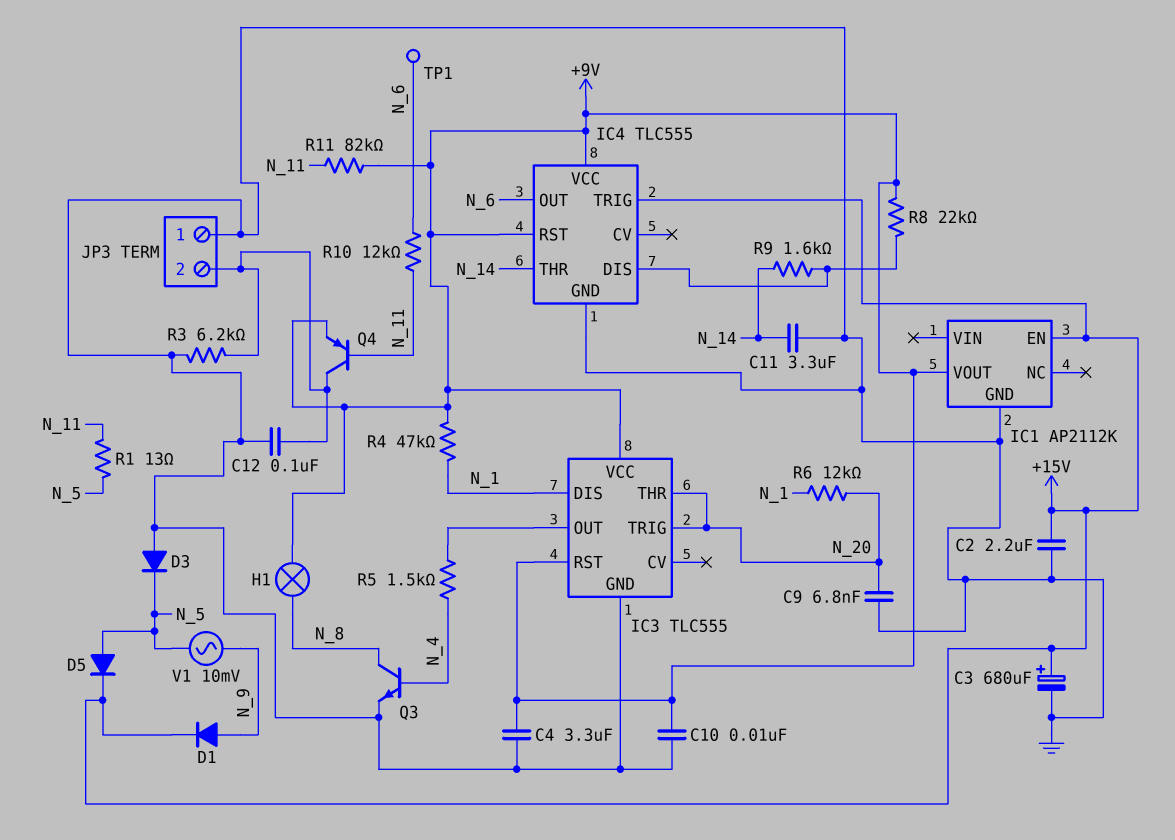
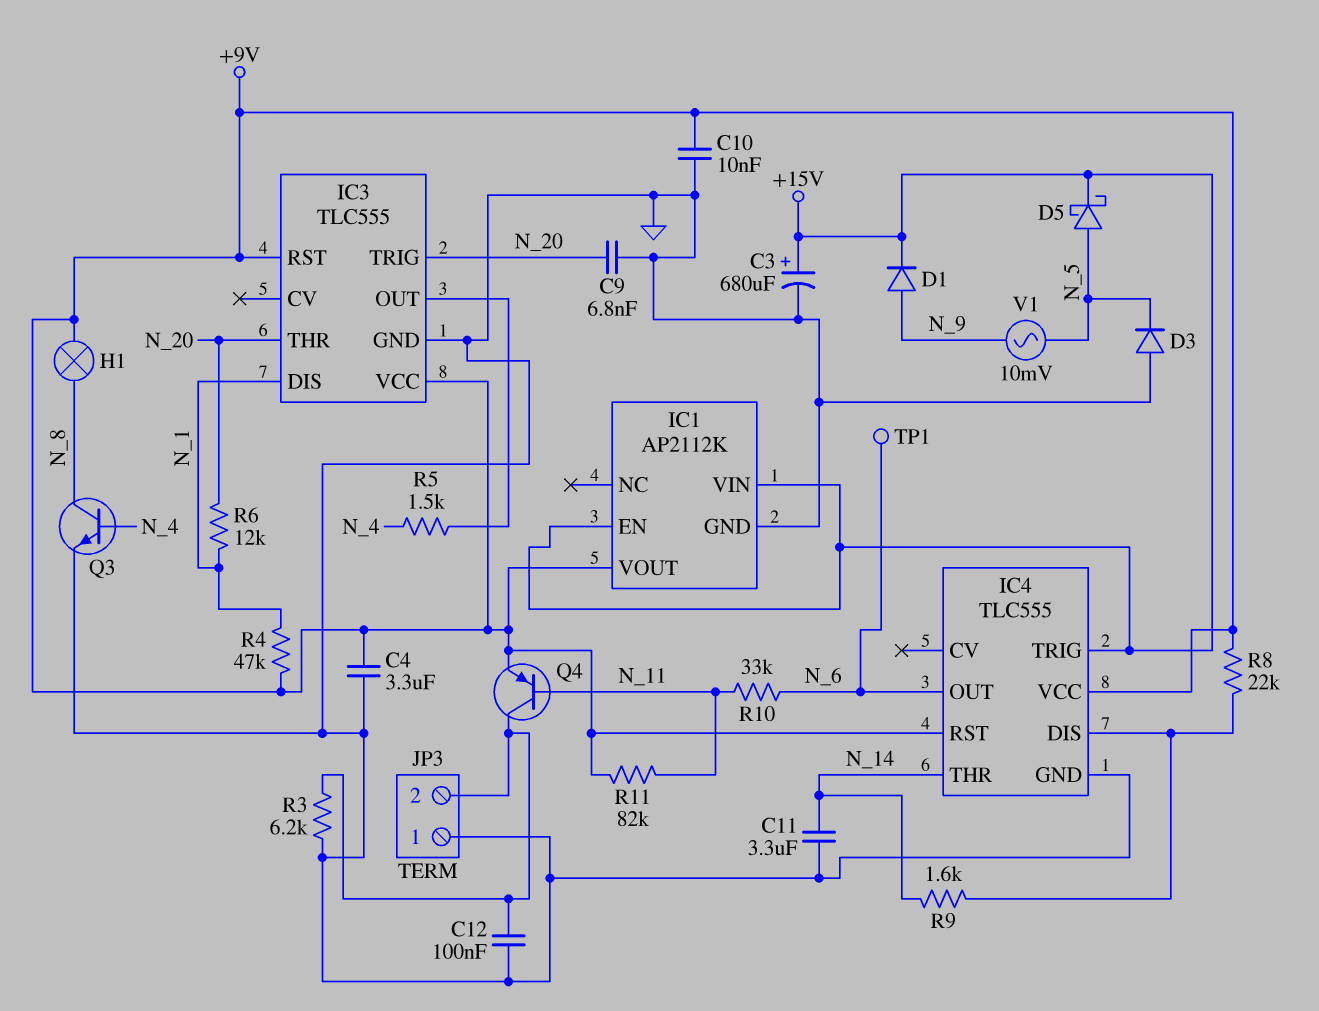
C2: 2.2uF (+15V, GND) -> none
D5: diode (A N_5, K +15V) -> schottky (A N_5, K +15V)
IC1 pin VIN: none -> +15V
R1: 13 (N_5, N_11) -> none
R10: 12k (N_6, N_11) -> 33k (N_6, N_11)

